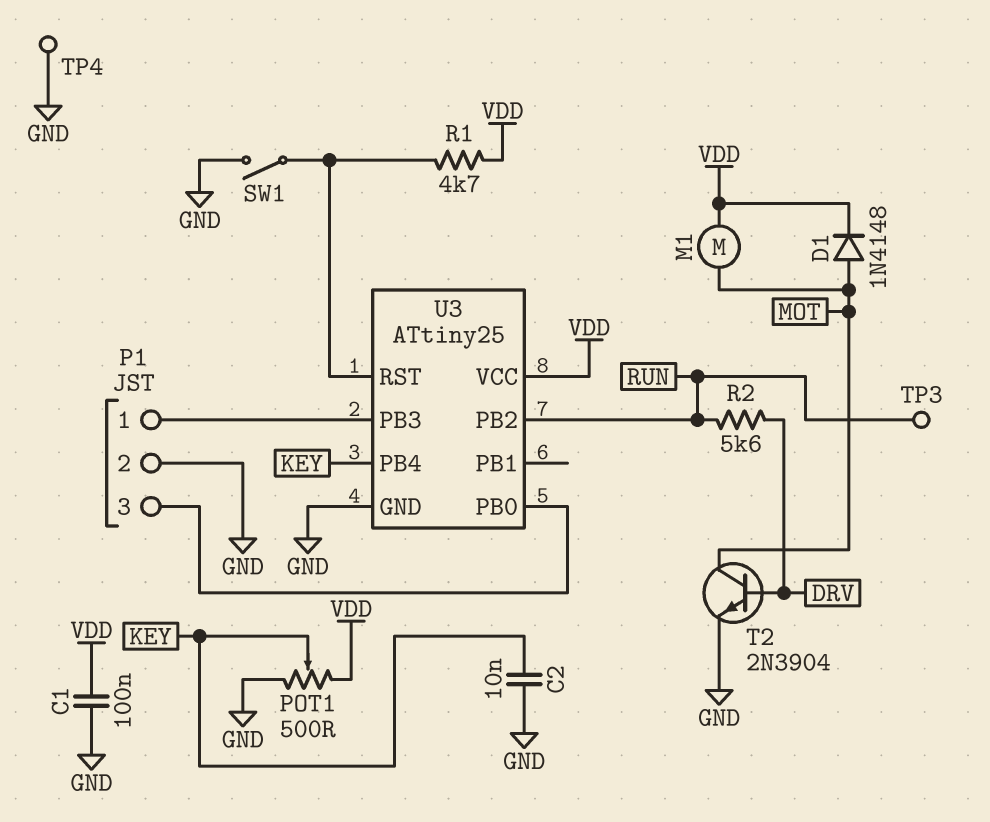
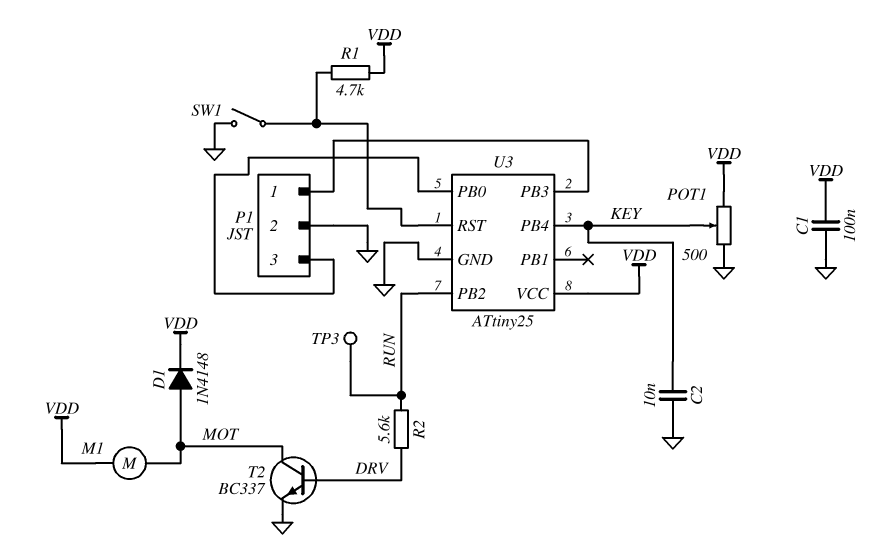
T2: NPN 2N3904 (B DRV, C MOT, E GND) -> NPN BC337 (B DRV, C MOT, E GND)
TP4: test point (GND) -> none

